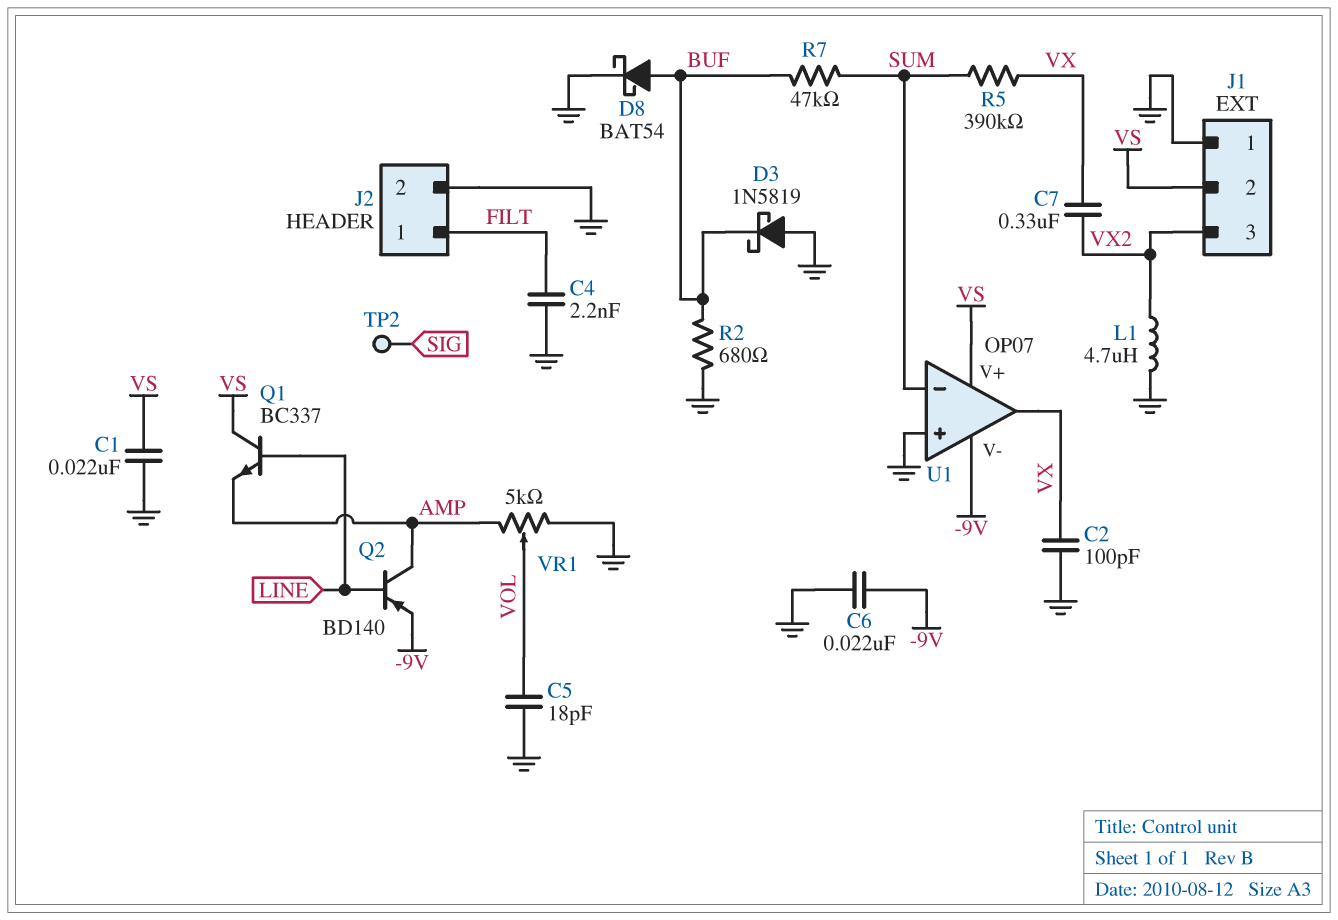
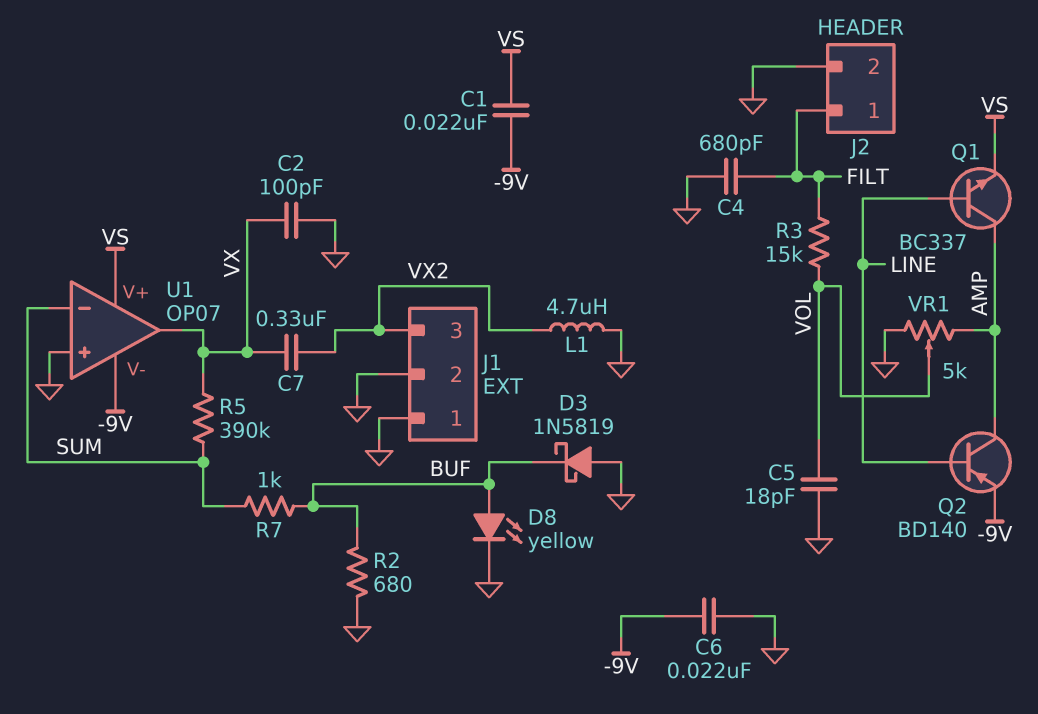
C1: 22nF (GND, VS) -> 22nF (-9V, VS)
C4: 2.2nF (FILT, GND) -> 680pF (FILT, GND)
D8: schottky BAT54 (A BUF, K GND) -> LED yellow (A BUF, K GND)
J1 pin 2: VS -> GND
Q1: NPN BC337 (B LINE, C VS, E AMP) -> NPN BC337 (B LINE, C AMP, E VS)
R3: none -> 15k (FILT, VOL)
R7: 47k (BUF, SUM) -> 1k (BUF, SUM)
TP2: test point (SIG) -> none

